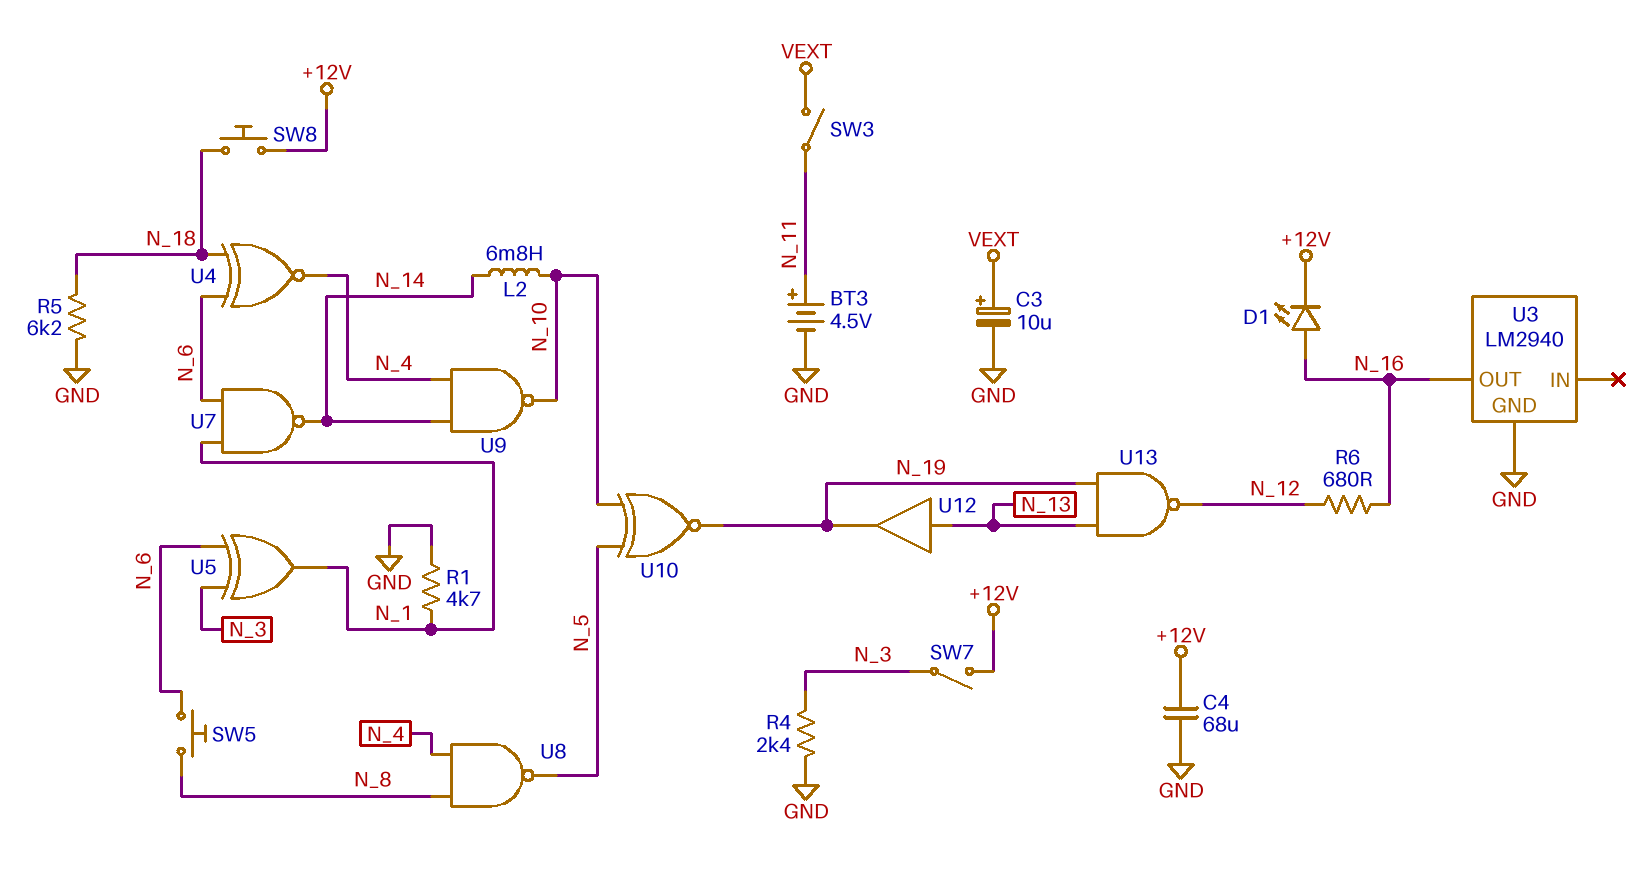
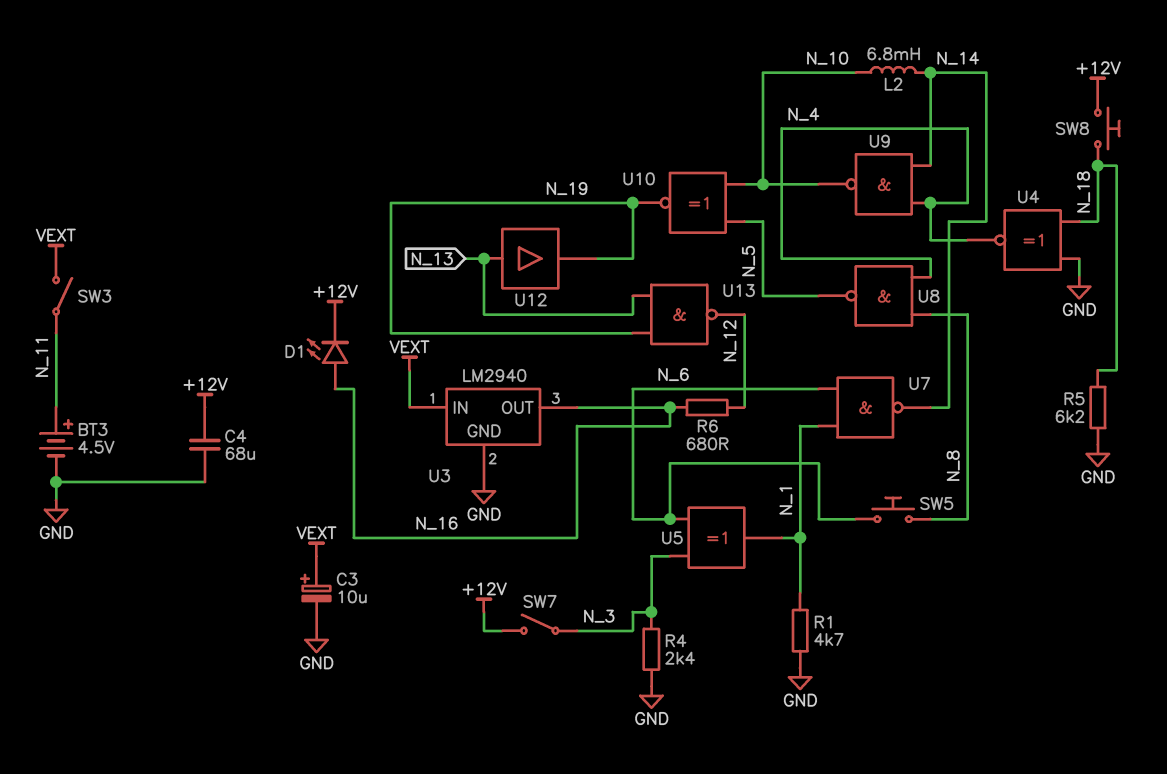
U3 pin IN: none -> VEXT
U4: XNOR (in N_6, in N_18, out N_4) -> XNOR (in GND, in N_18, out N_4)

